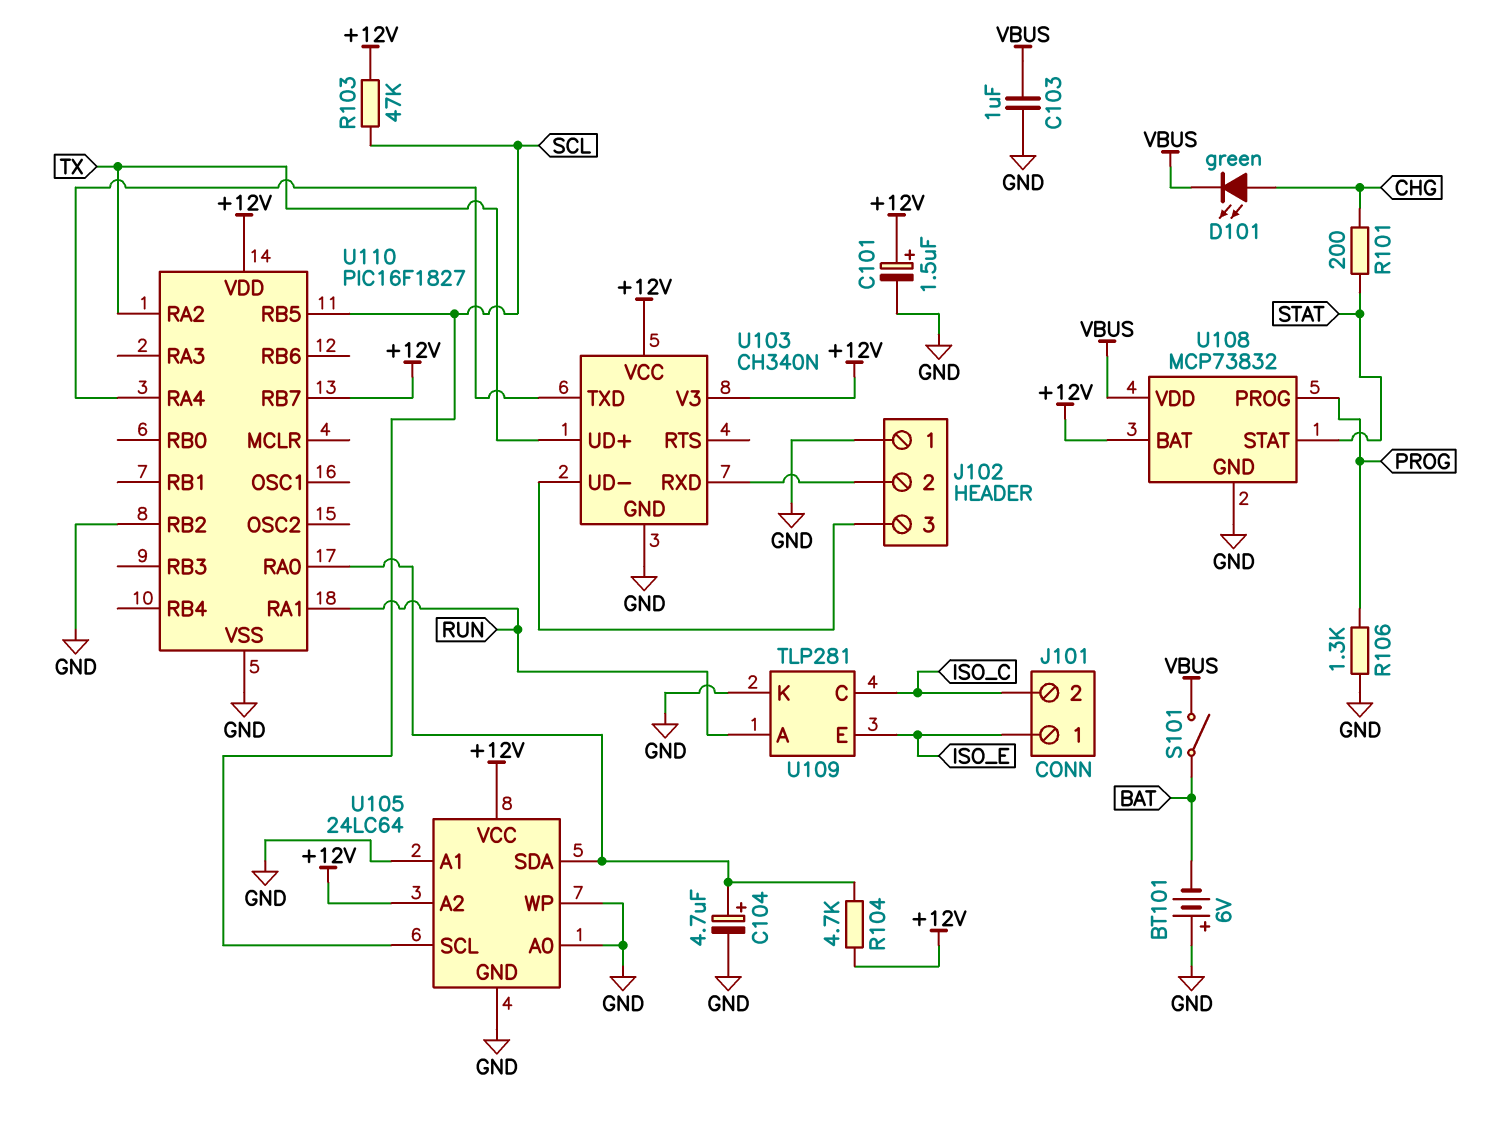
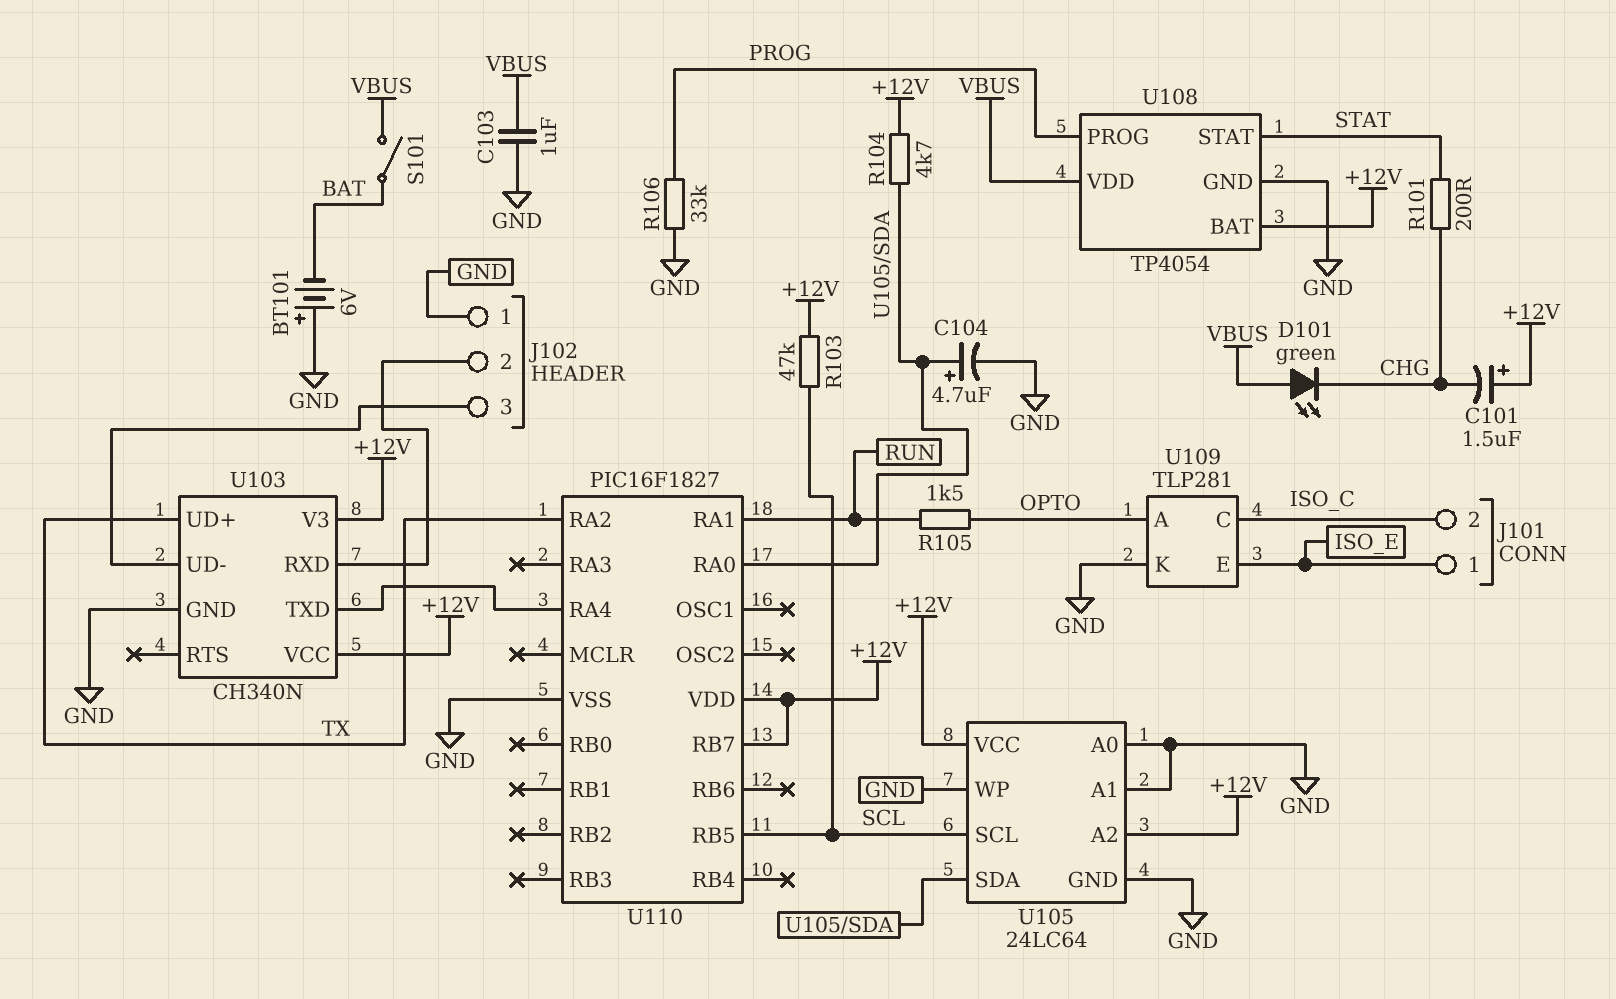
C101: 1.5uF (plus +12V, minus GND) -> 1.5uF (plus +12V, minus CHG)
D101: LED green (A CHG, K VBUS) -> LED green (A VBUS, K CHG)
R105: none -> 1.5k (OPTO, RUN)
R106: 1.3k (GND, PROG) -> 33k (GND, PROG)
U108: MCP73832 -> TP4054
U109 pin A: RUN -> OPTO
U110 pin RB2: GND -> none

